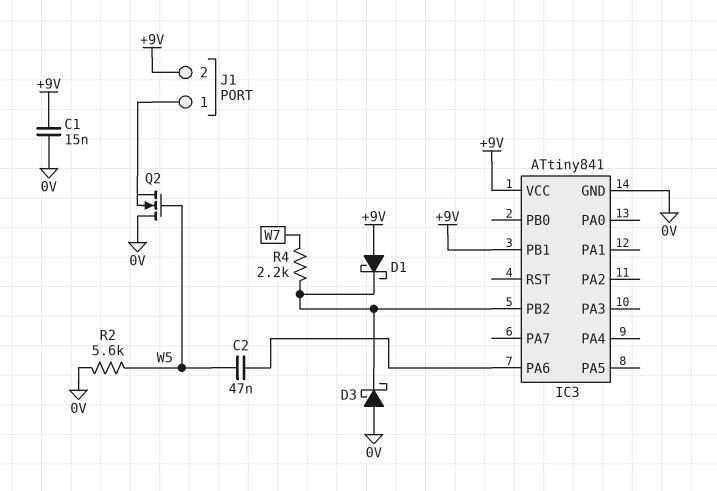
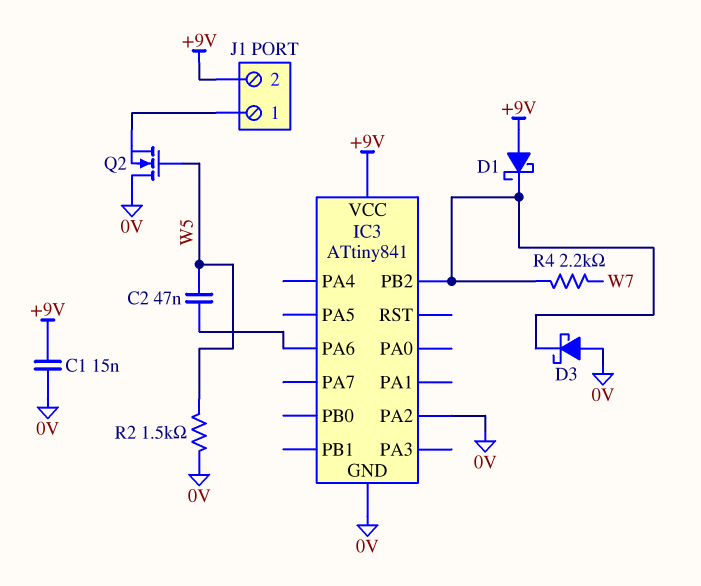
IC3 pin PA2: none -> 0V
IC3 pin PB1: +9V -> none
R2: 5.6k (0V, W5) -> 1.5k (0V, W5)

